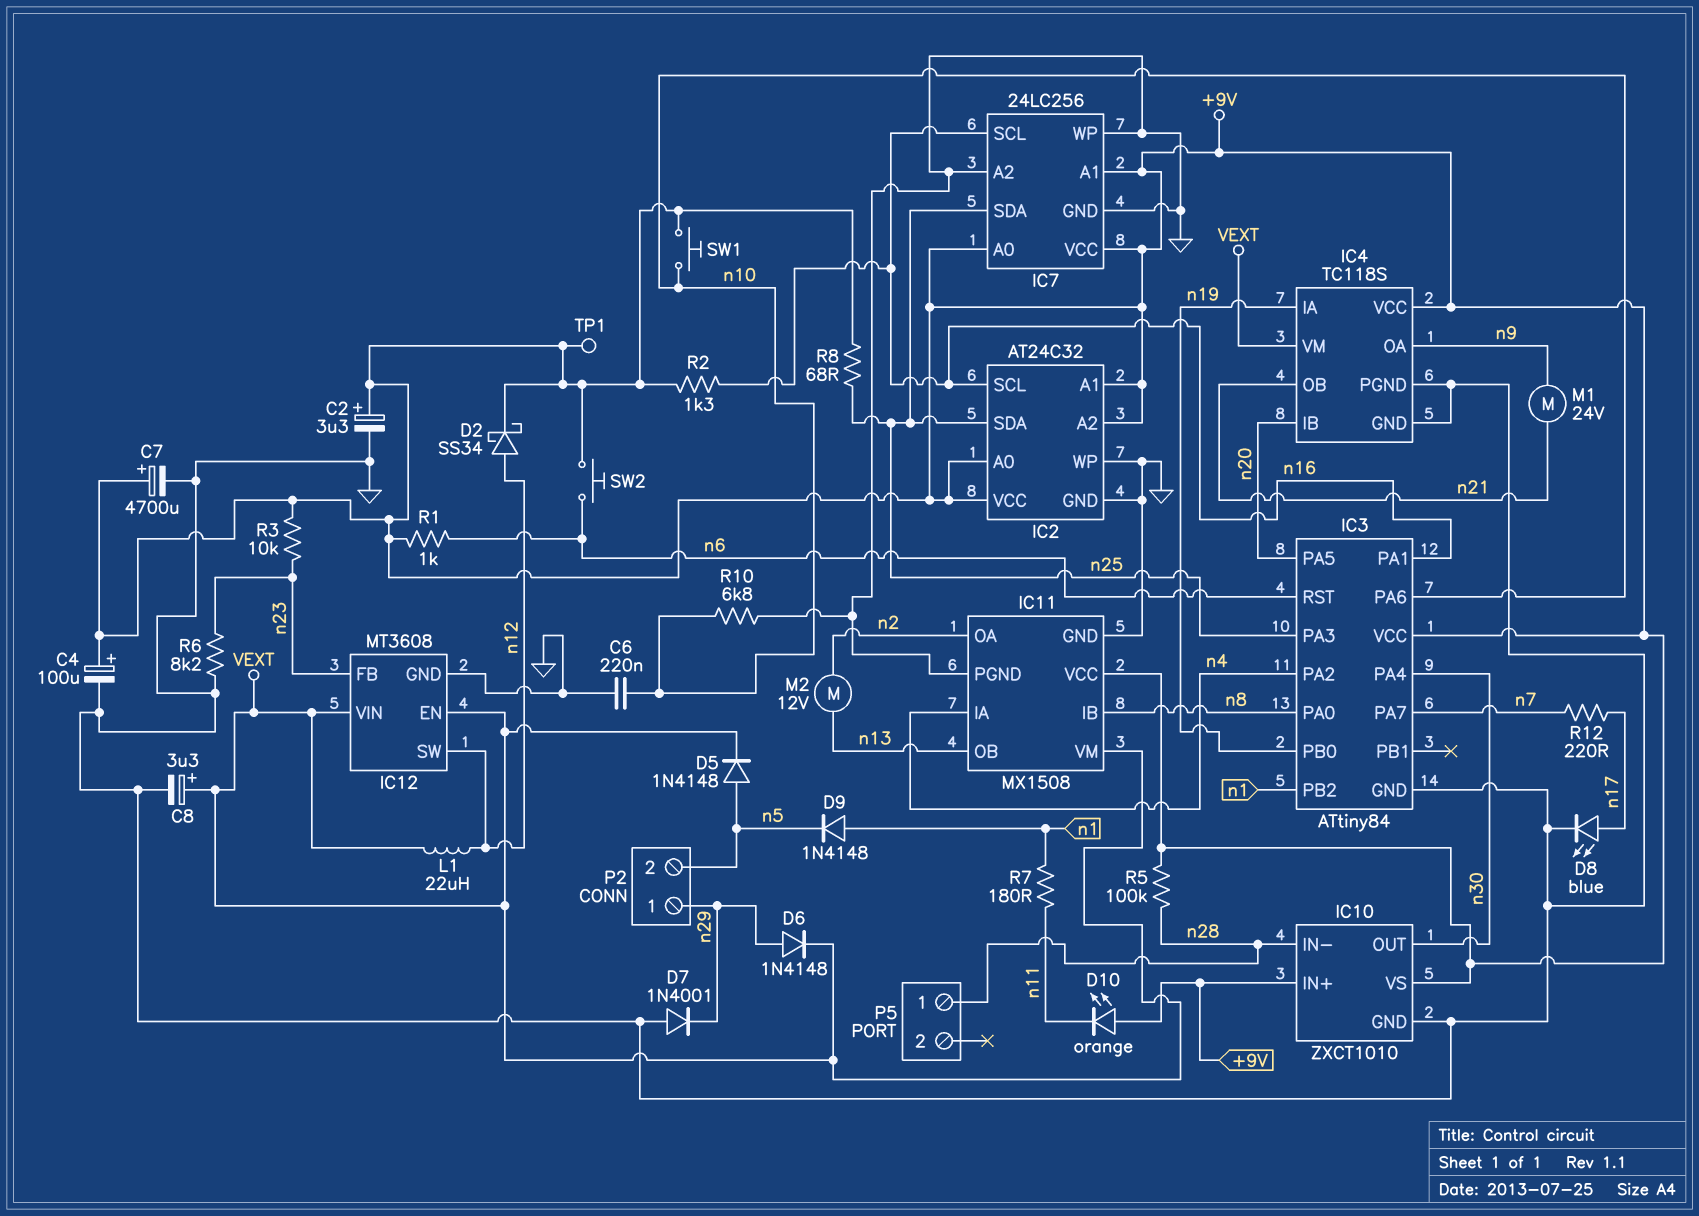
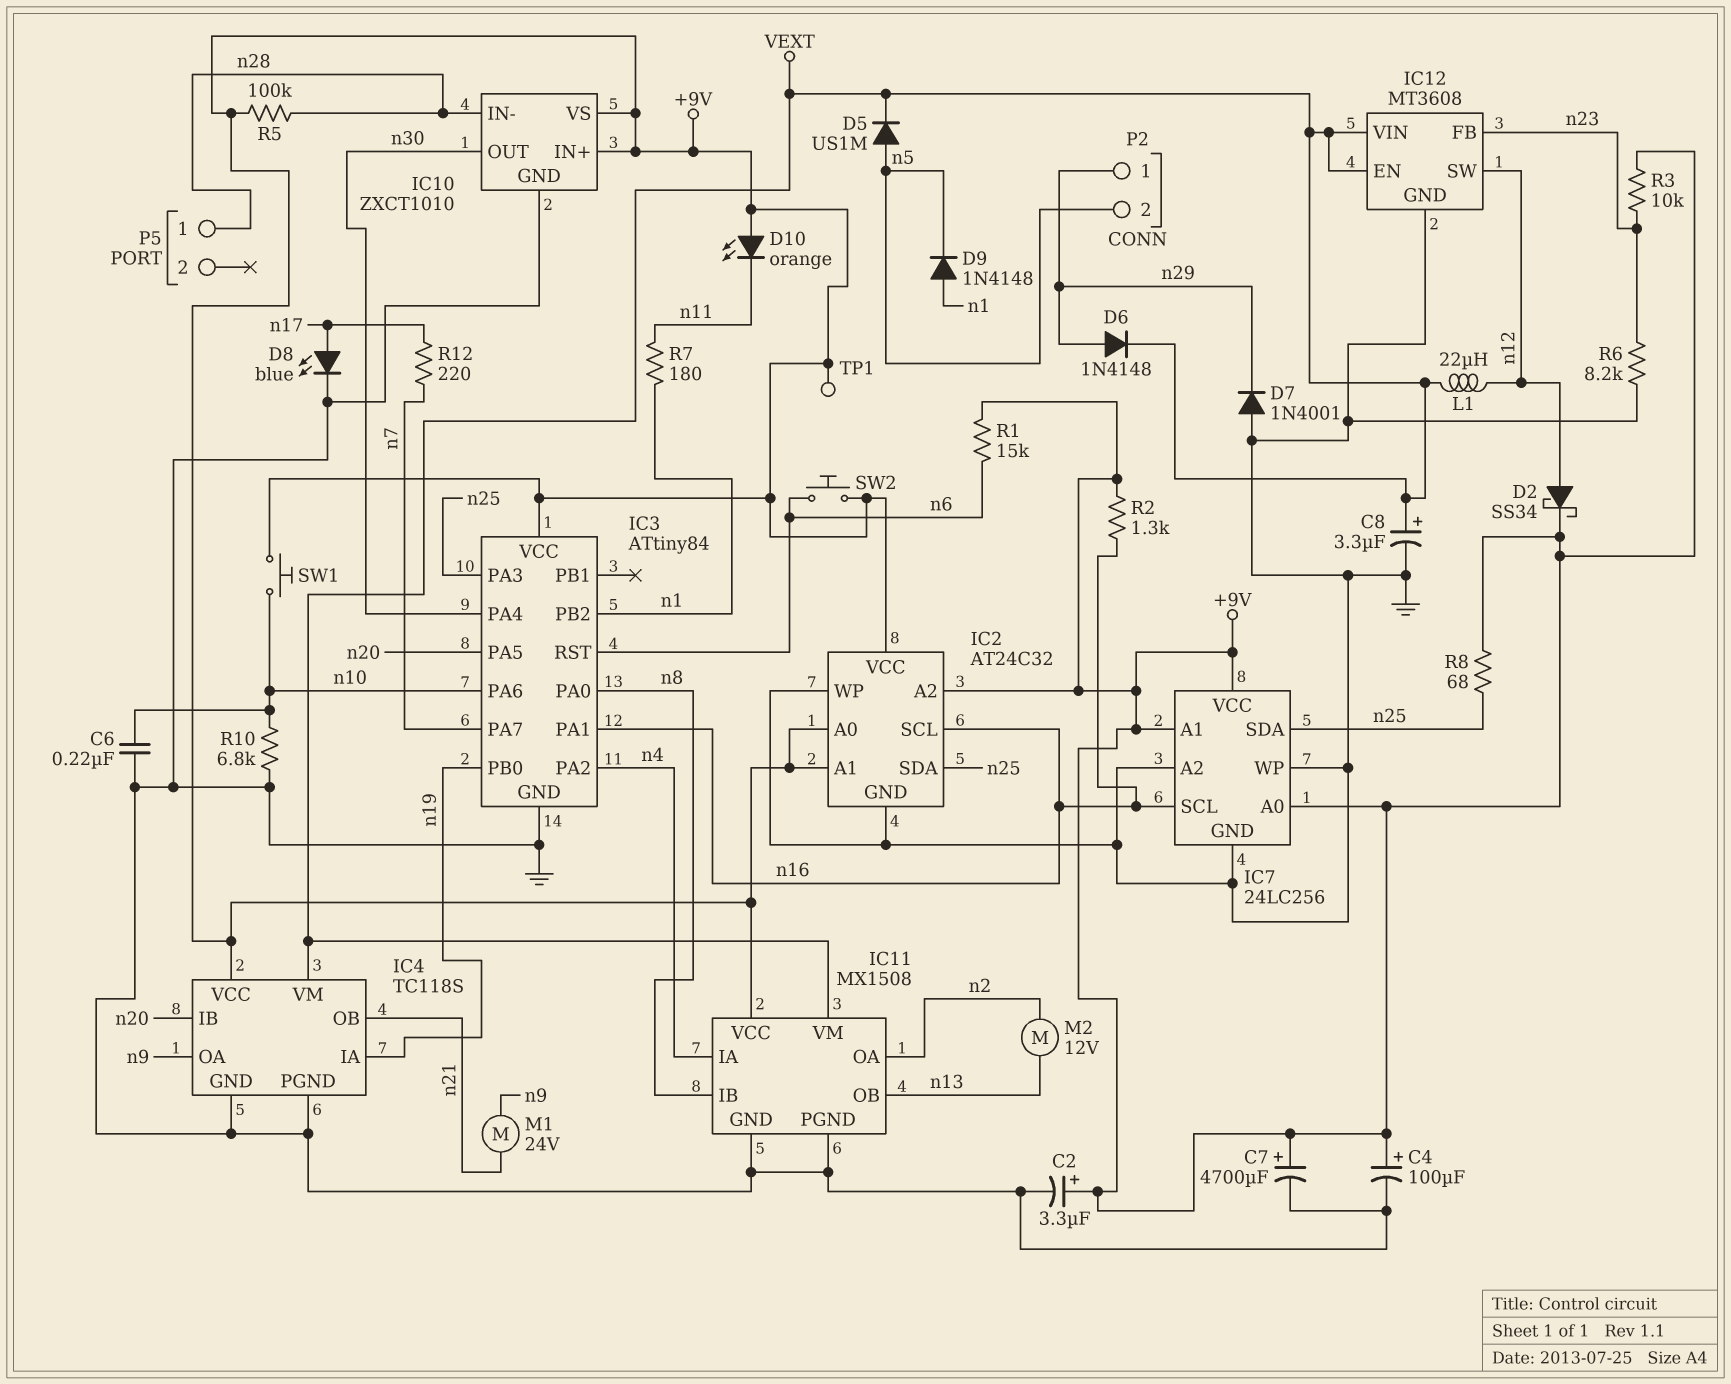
D5: diode 1N4148 (A n5, K VEXT) -> diode US1M (A n5, K VEXT)
R1: 1k (+9V, n6) -> 15k (+9V, n6)

